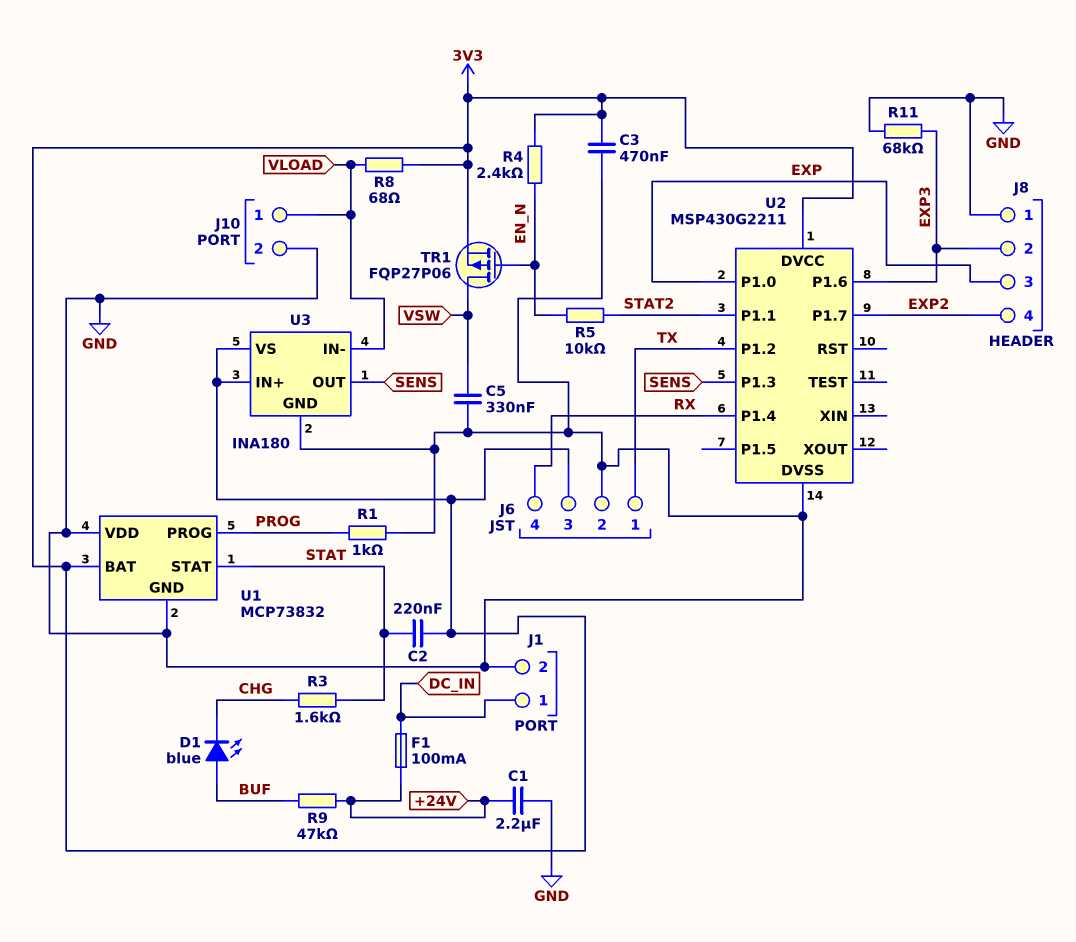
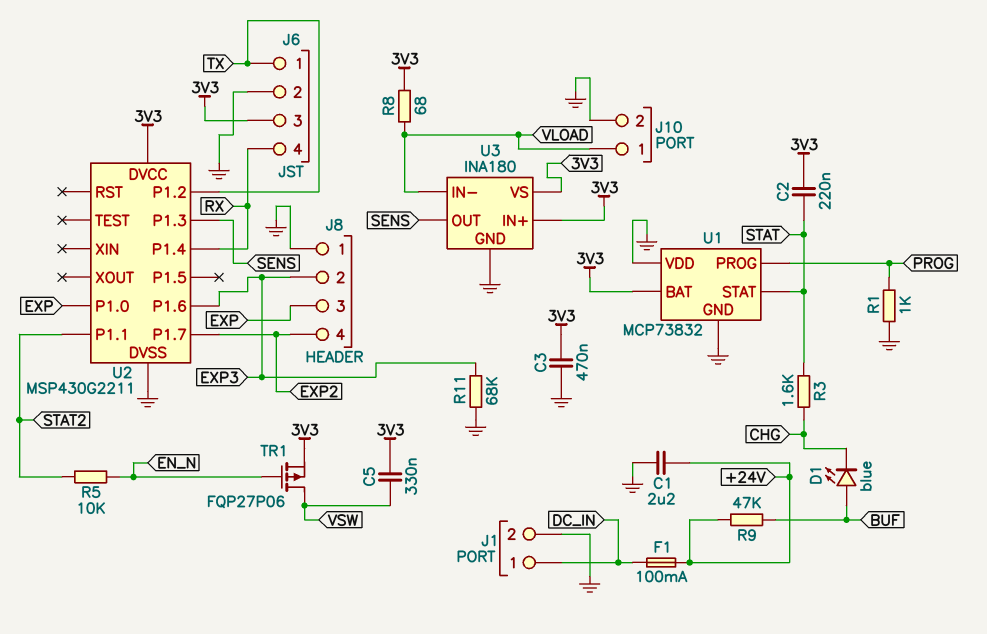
C5: 330nF (GND, VSW) -> 330nF (3V3, VSW)
R4: 2.4k (3V3, EN_N) -> none

